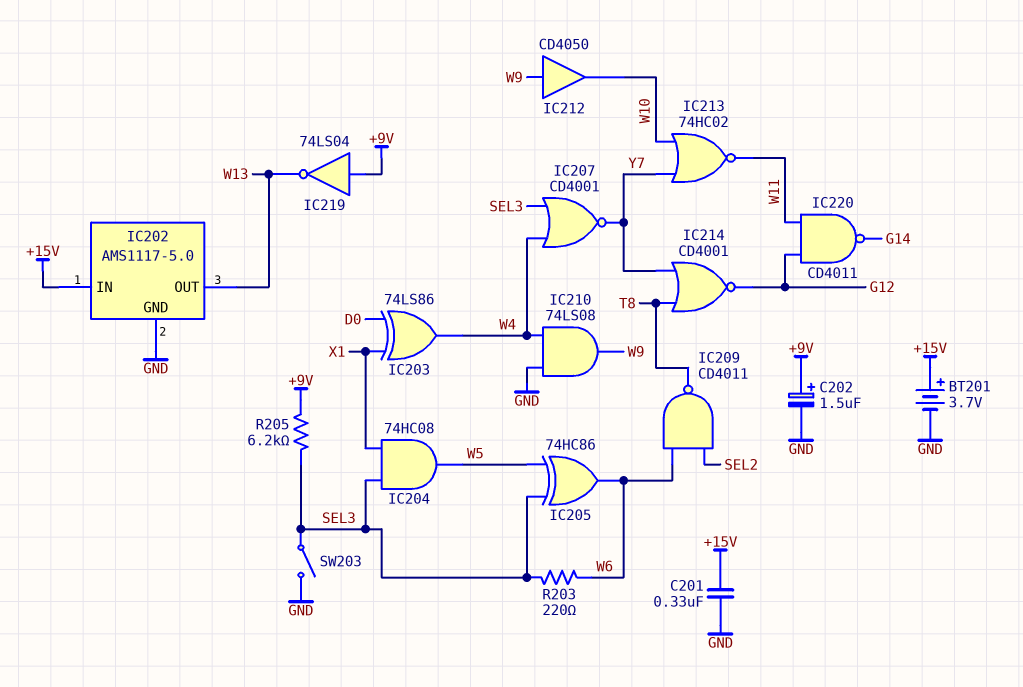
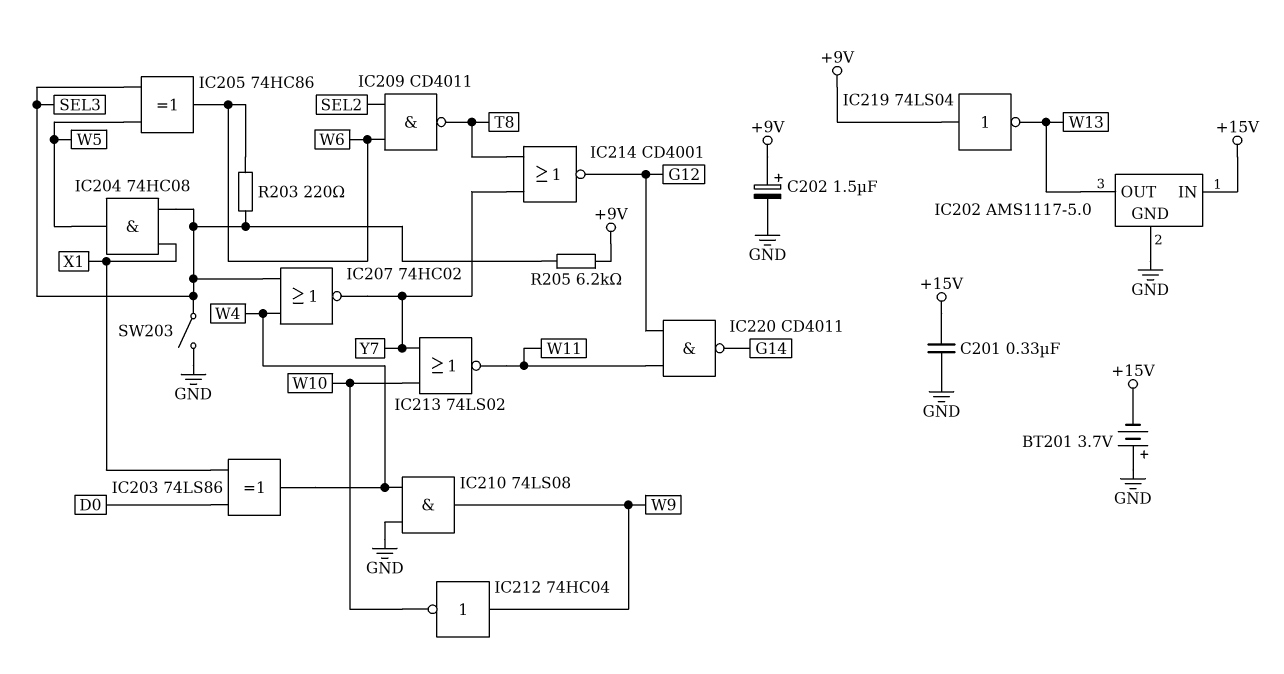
BT201: 3.7V (plus +15V, minus GND) -> 3.7V (plus GND, minus +15V)
IC207: NOR CD4001 (in SEL3, in W4, out Y7) -> NOR 74HC02 (in SEL3, in W4, out Y7)
IC212: buffer CD4050 (in W9, out W10) -> NOT 74HC04 (in W9, out W10)
IC213: NOR 74HC02 (in W10, in Y7, out W11) -> NOR 74LS02 (in W10, in Y7, out W11)

